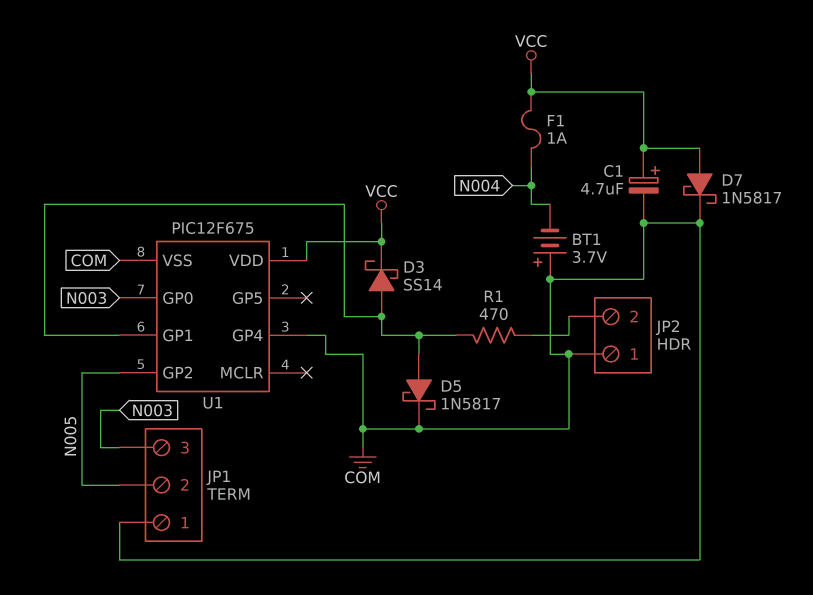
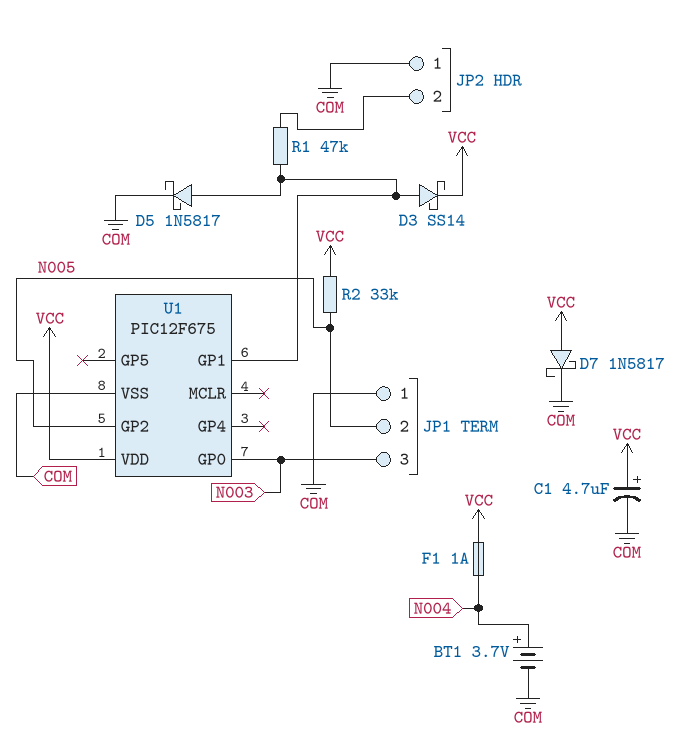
BT1: 3.7V (plus COM, minus N004) -> 3.7V (plus N004, minus COM)
R1: 470 (JP2/2, U1/GP1) -> 47k (JP2/2, U1/GP1)
R2: none -> 33k (N005, VCC)
U1 pin GP4: COM -> none

